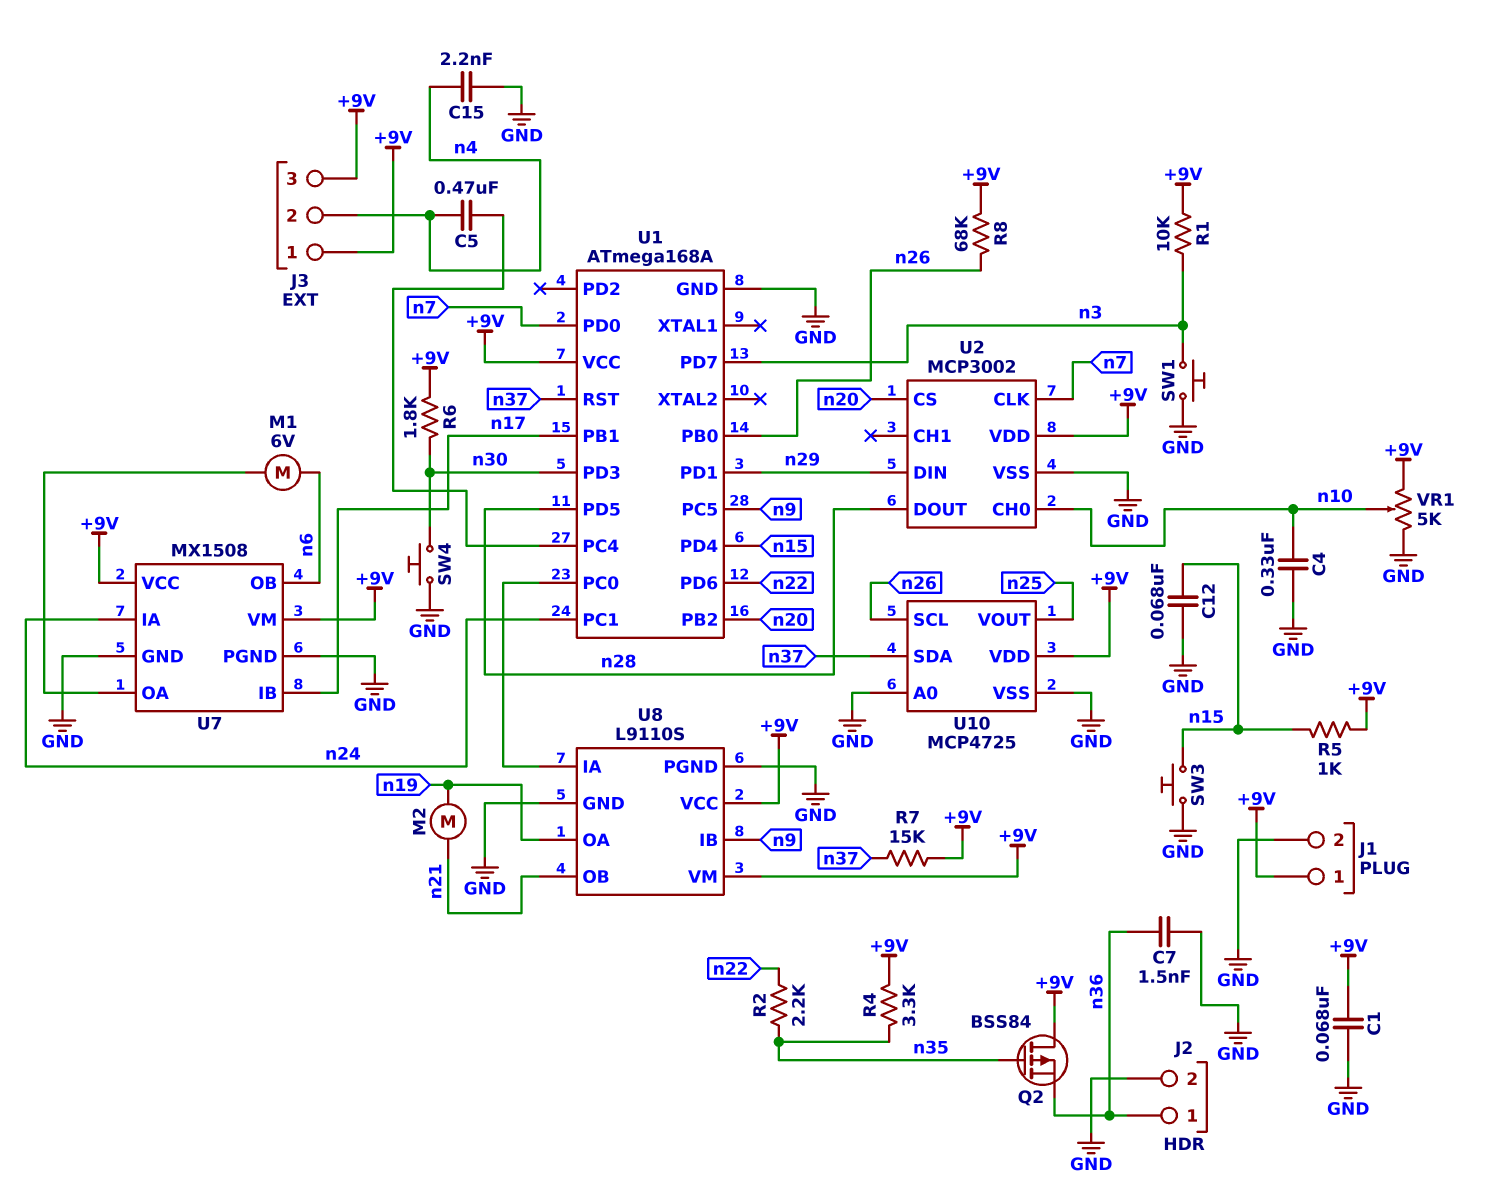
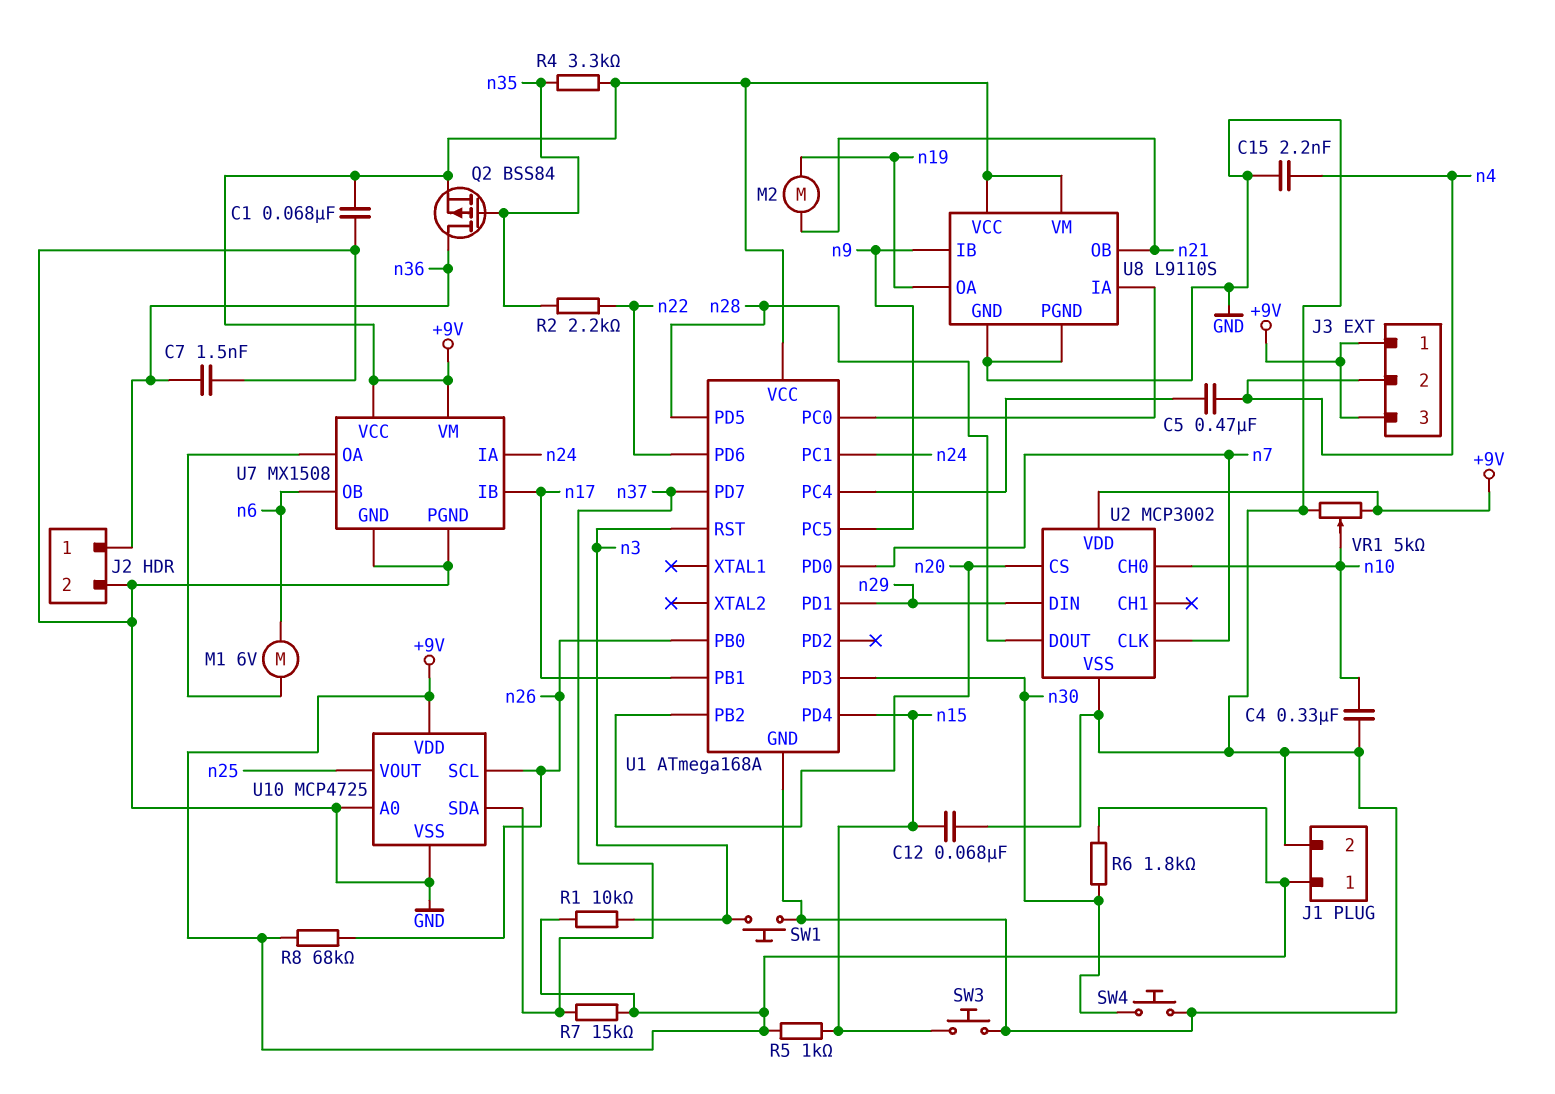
Q2: PMOS BSS84 (G n35, D +9V, S n36) -> PMOS BSS84 (G n35, D n36, S +9V)
U1 pin PD7: n3 -> n37
U1 pin RST: n37 -> n3

